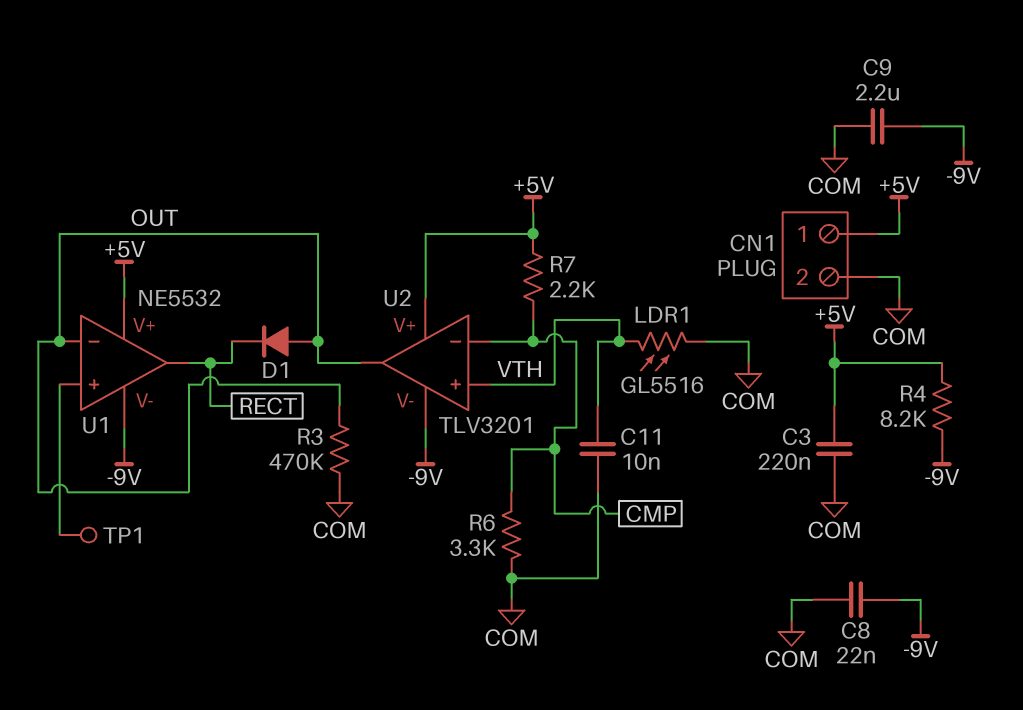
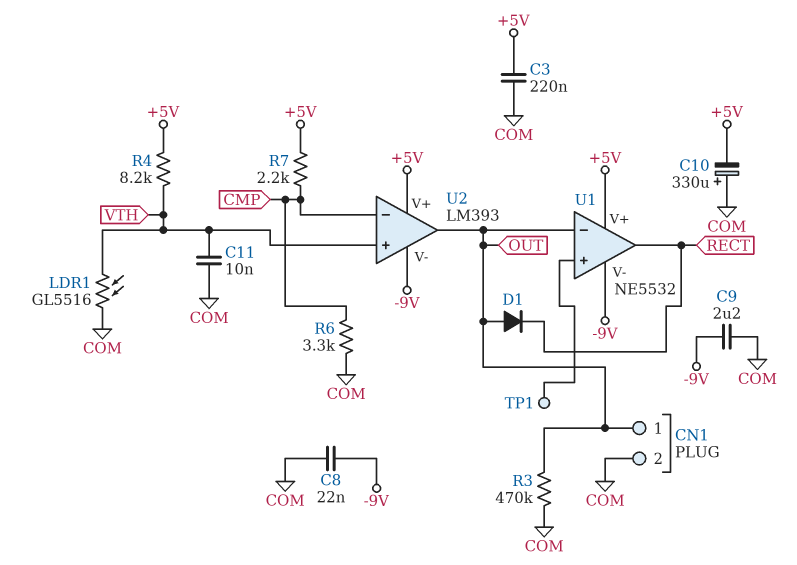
C10: none -> 330uF (plus COM, minus +5V)
CN1 pin 1: +5V -> OUT
R4: 8.2k (+5V, -9V) -> 8.2k (+5V, VTH)
U2: TLV3201 -> LM393

